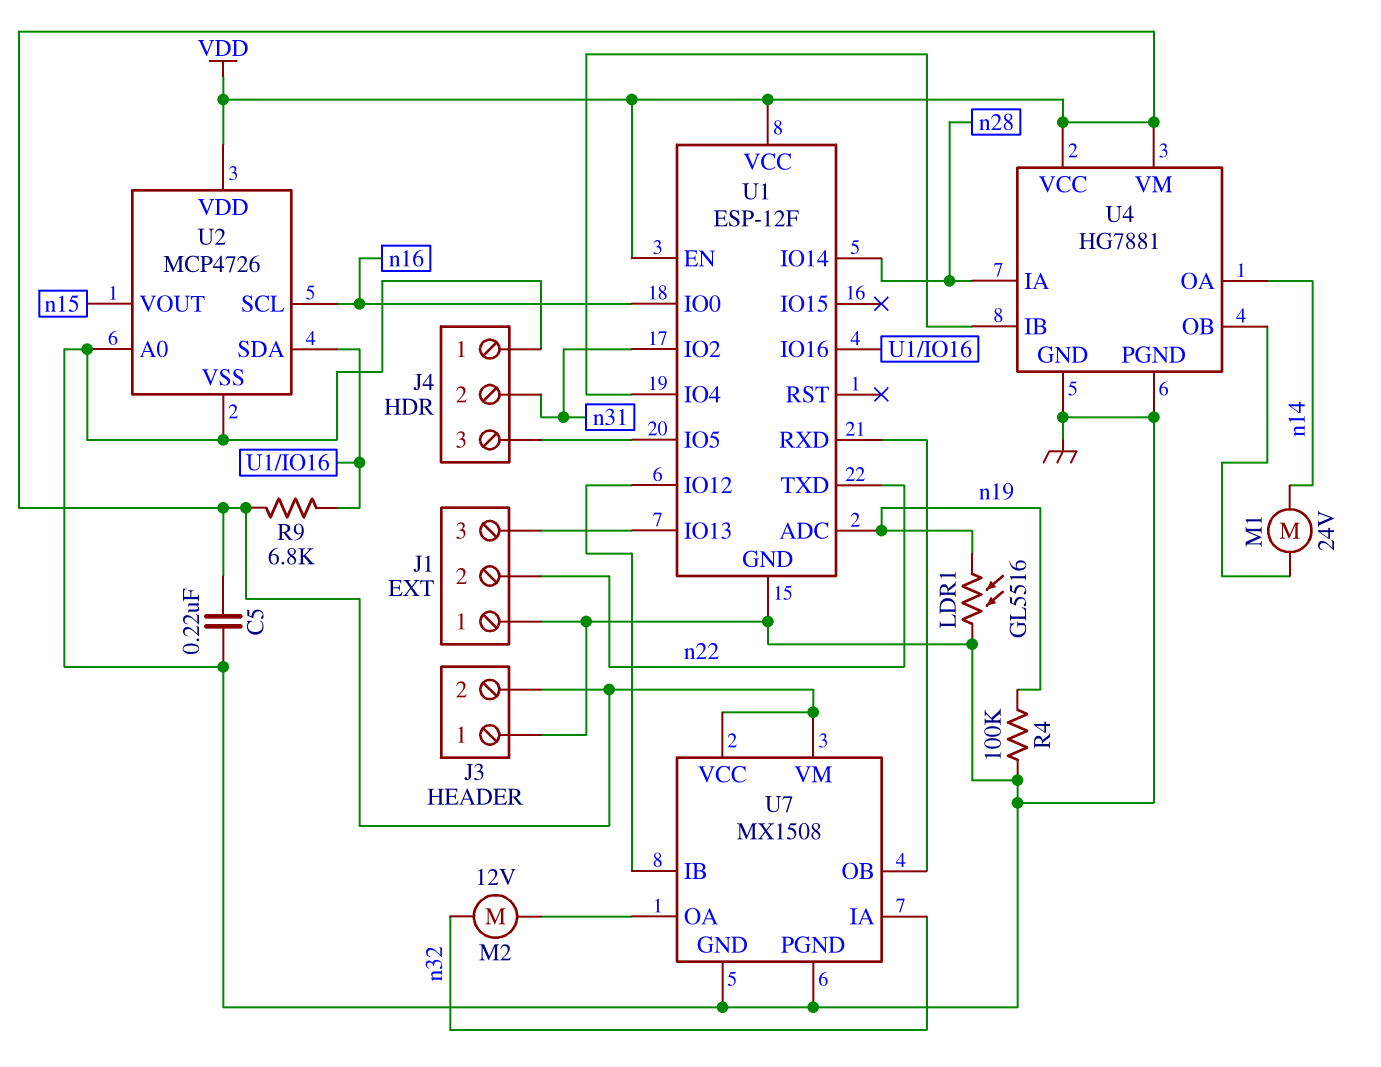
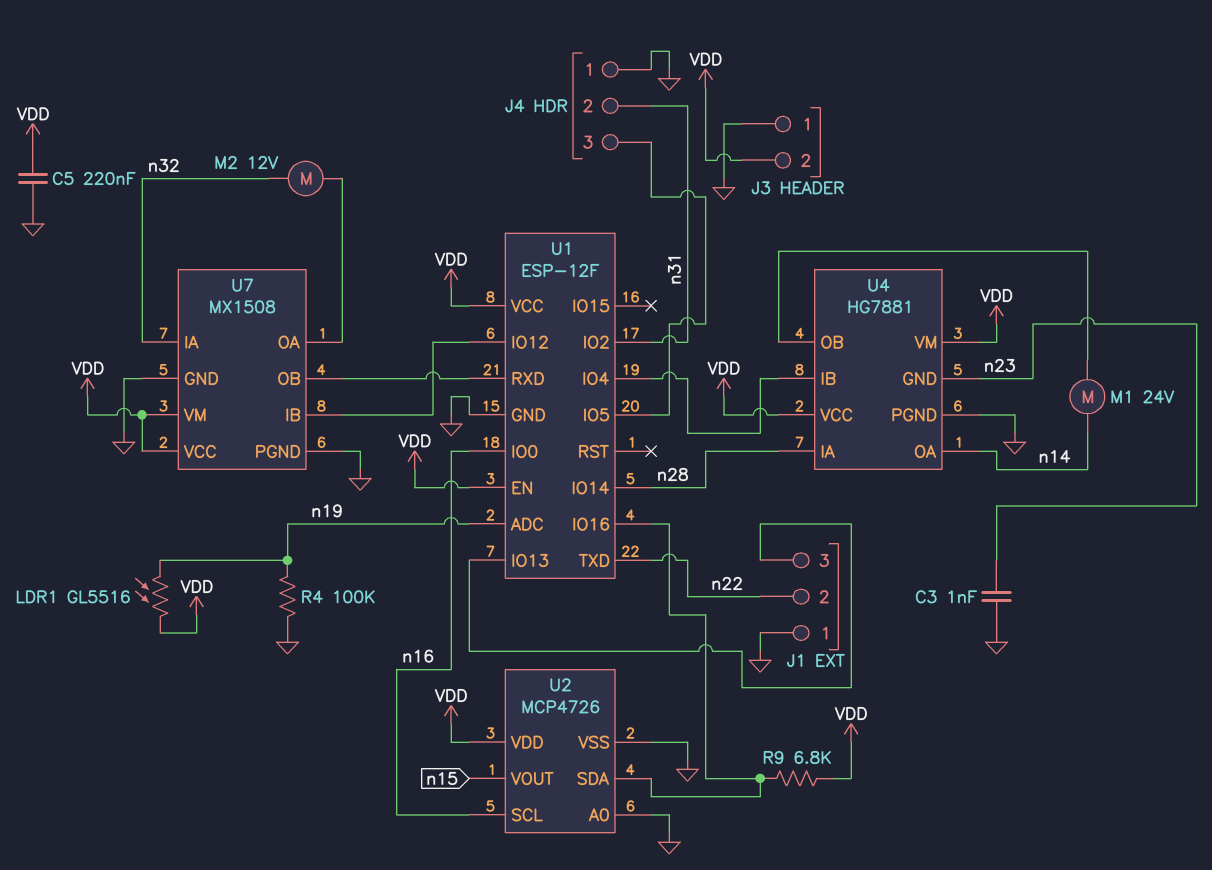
C3: none -> 1nF (GND, n23)
LDR1: GL5516 (GND, n19) -> GL5516 (VDD, n19)
U4 pin GND: GND -> n23

